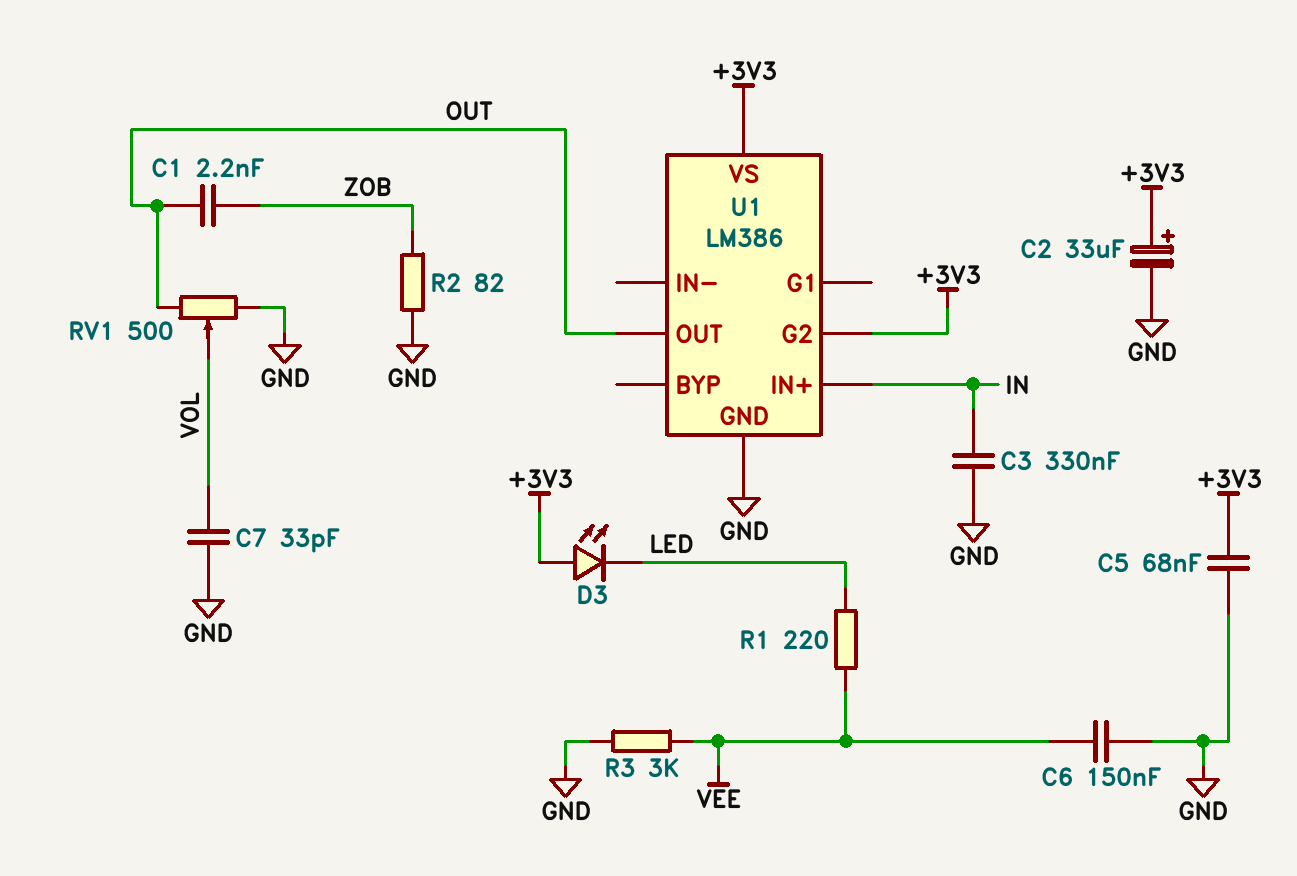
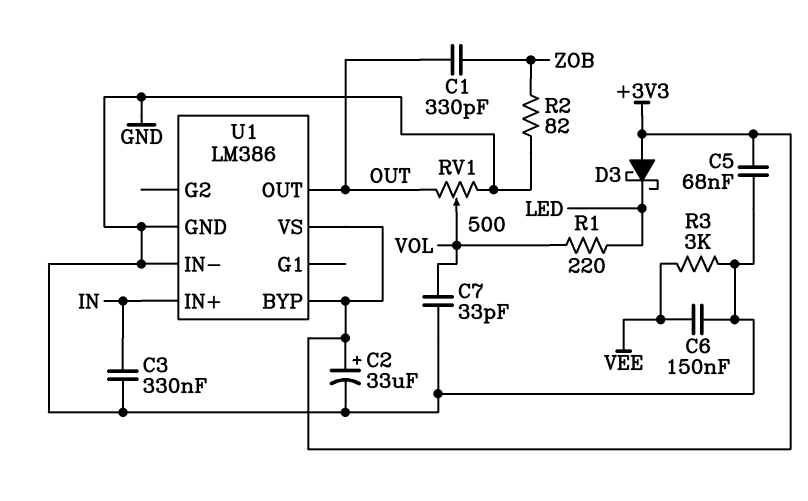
C1: 2.2nF (OUT, ZOB) -> 330pF (OUT, ZOB)
D3: LED (A +3V3, K LED) -> schottky (A +3V3, K LED)
R1: 220 (LED, VEE) -> 220 (LED, VOL)
U1 pin BYP: none -> +3V3
U1 pin G2: +3V3 -> none
U1 pin IN-: none -> GND

